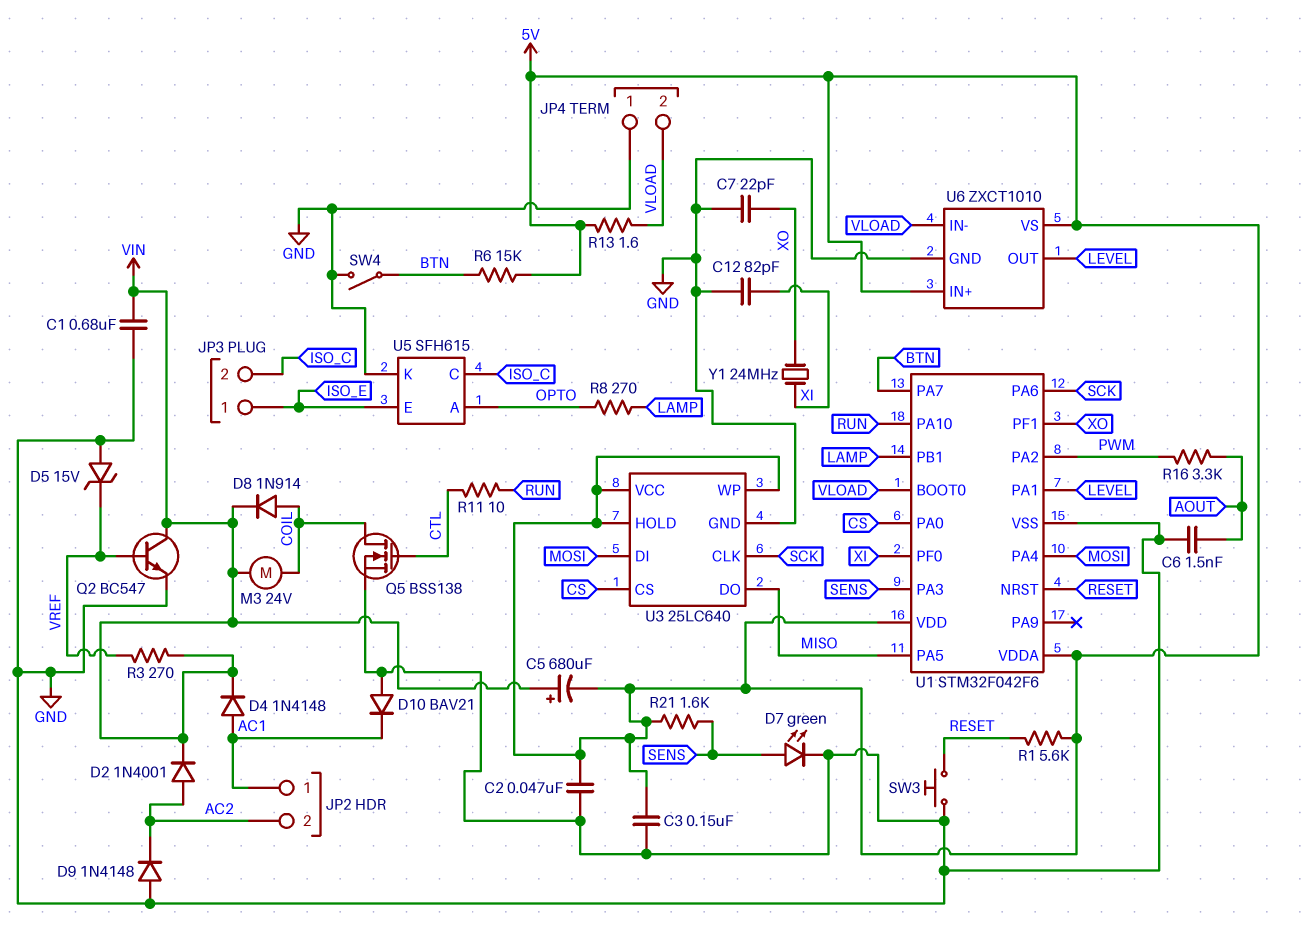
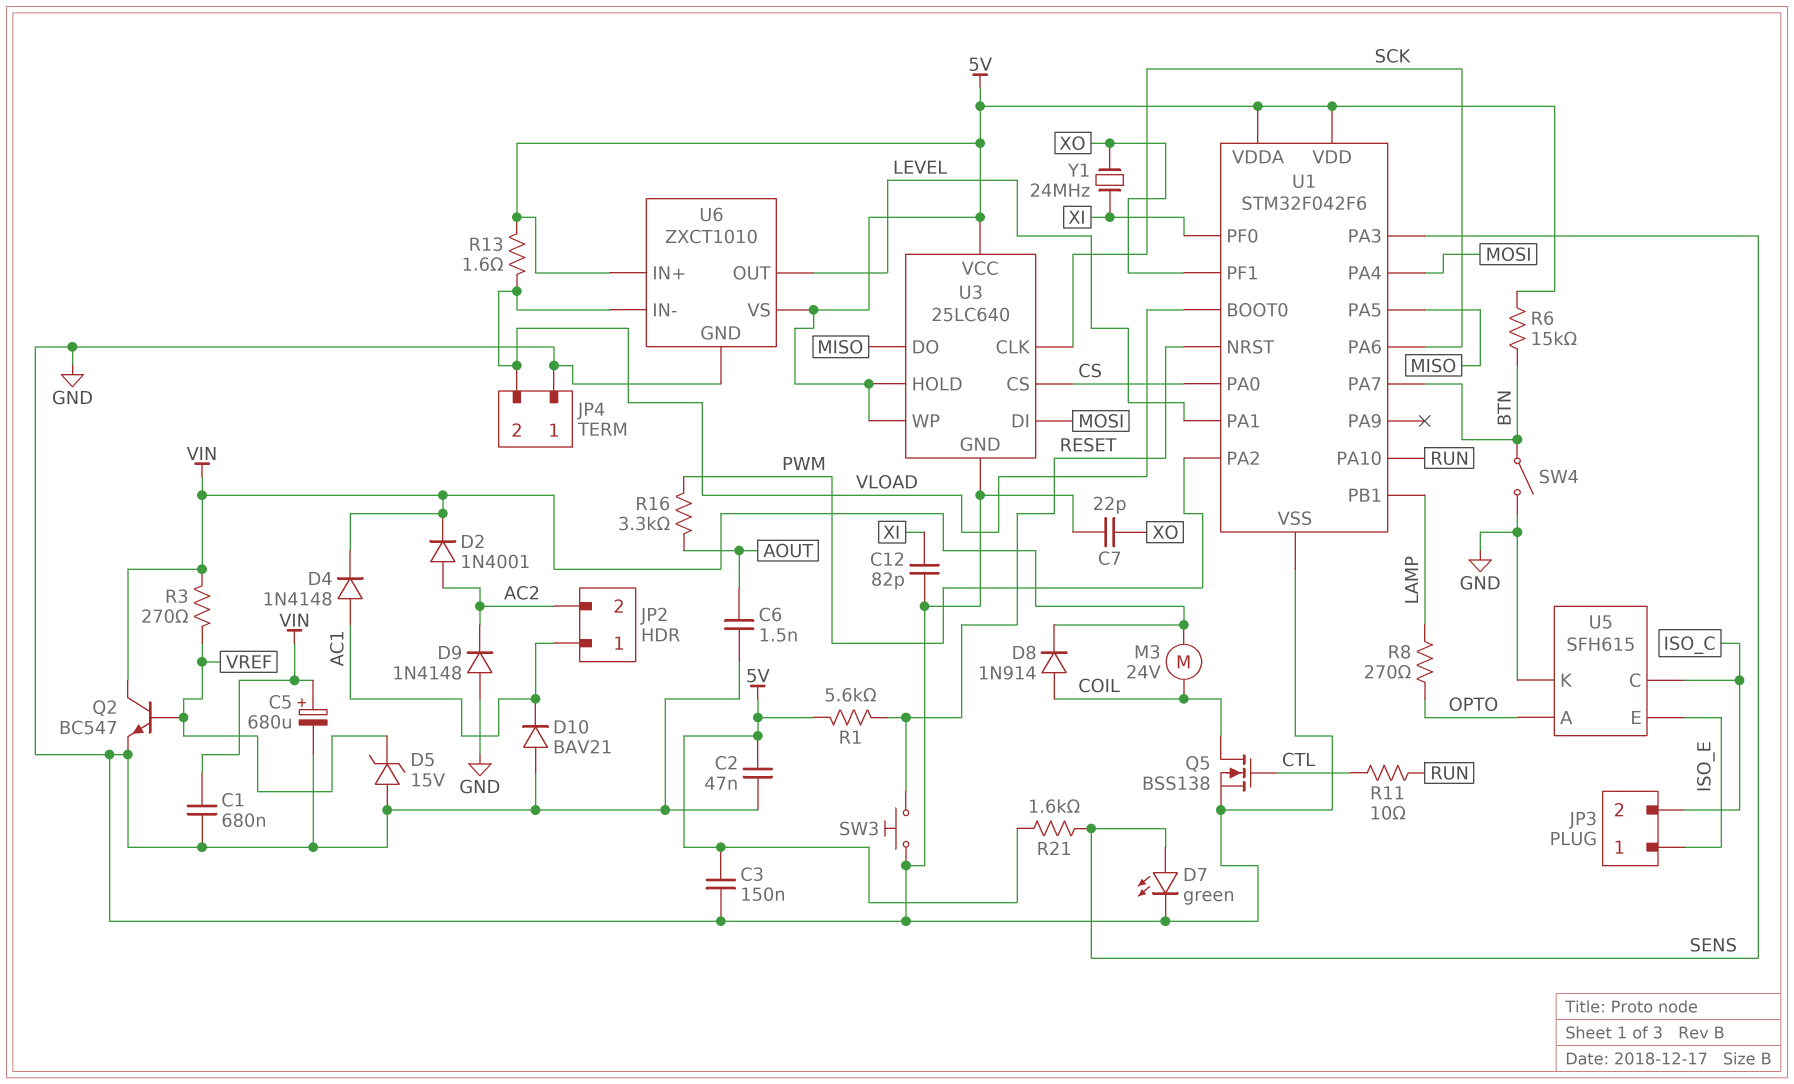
C5: 680uF (plus VIN, minus 5V) -> 680uF (plus VIN, minus GND)

